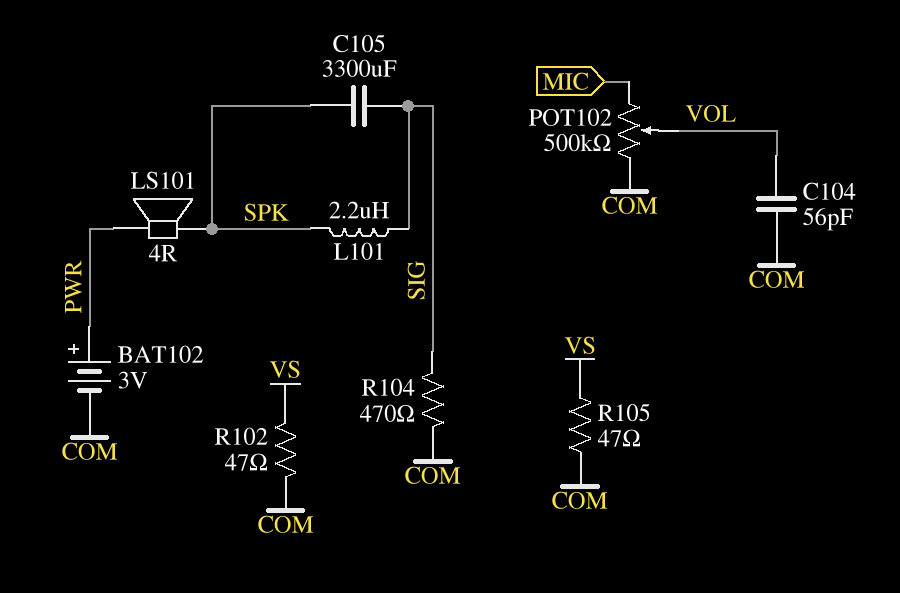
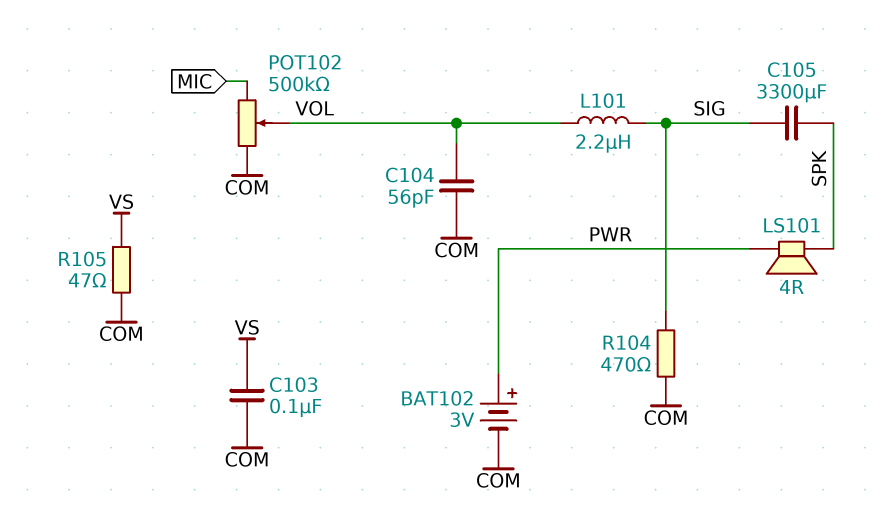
C103: none -> 100nF (COM, VS)
L101: 2.2uH (SIG, SPK) -> 2.2uH (SIG, VOL)
R102: 47 (COM, VS) -> none

